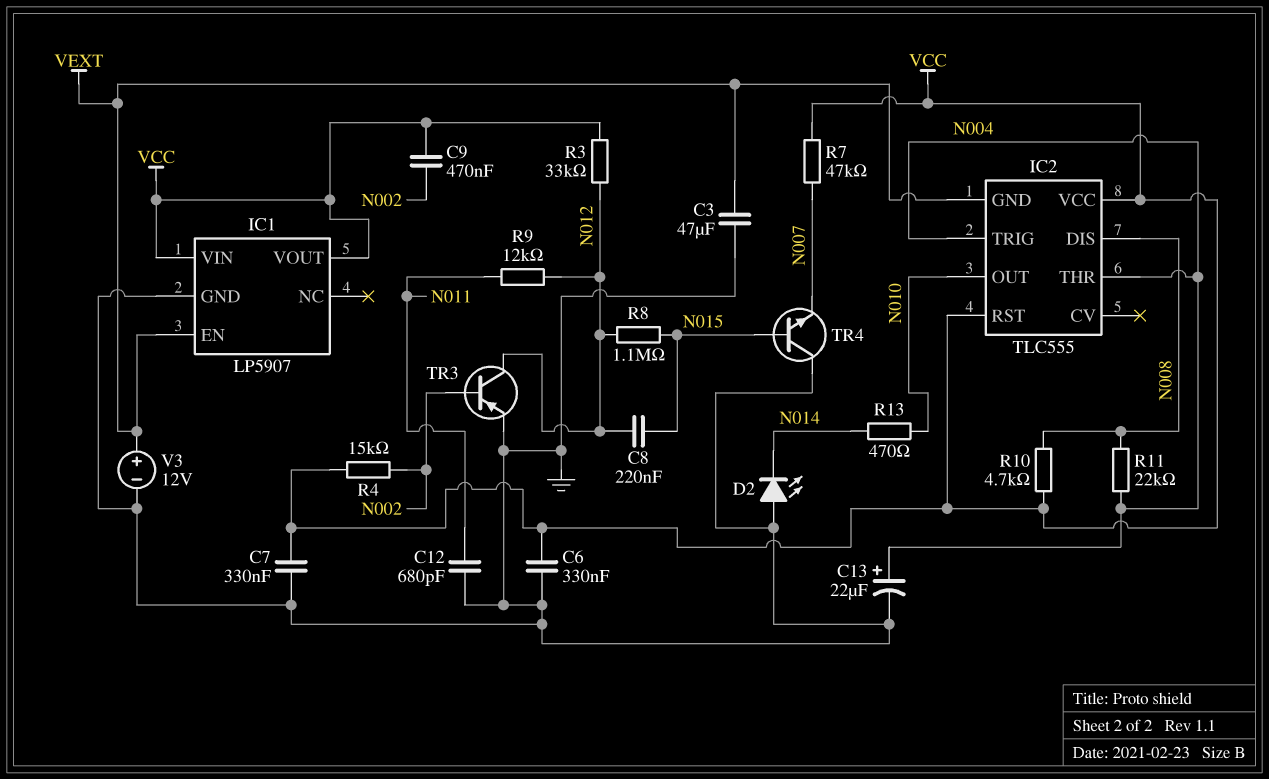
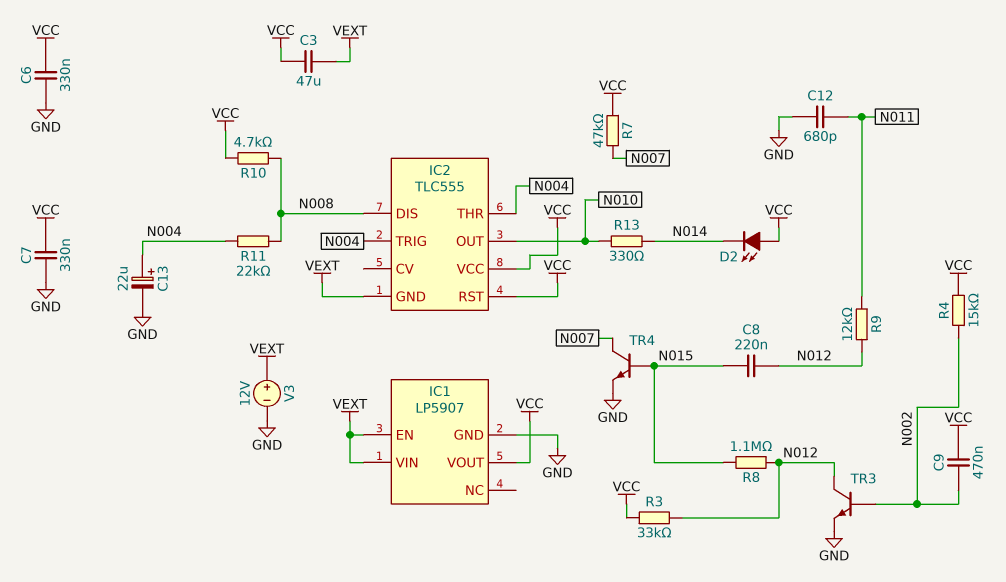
C3: 47uF (GND, VEXT) -> 47uF (VCC, VEXT)
D2: LED (A GND, K N014) -> LED (A VCC, K N014)
IC1 pin VIN: VCC -> VEXT
R13: 470 (N010, N014) -> 330 (N010, N014)
TR3: PNP (B N002, C N012, E GND) -> NPN (B N002, C N012, E GND)
TR4: NPN (B N015, C GND, E N007) -> NPN (B N015, C N007, E GND)

